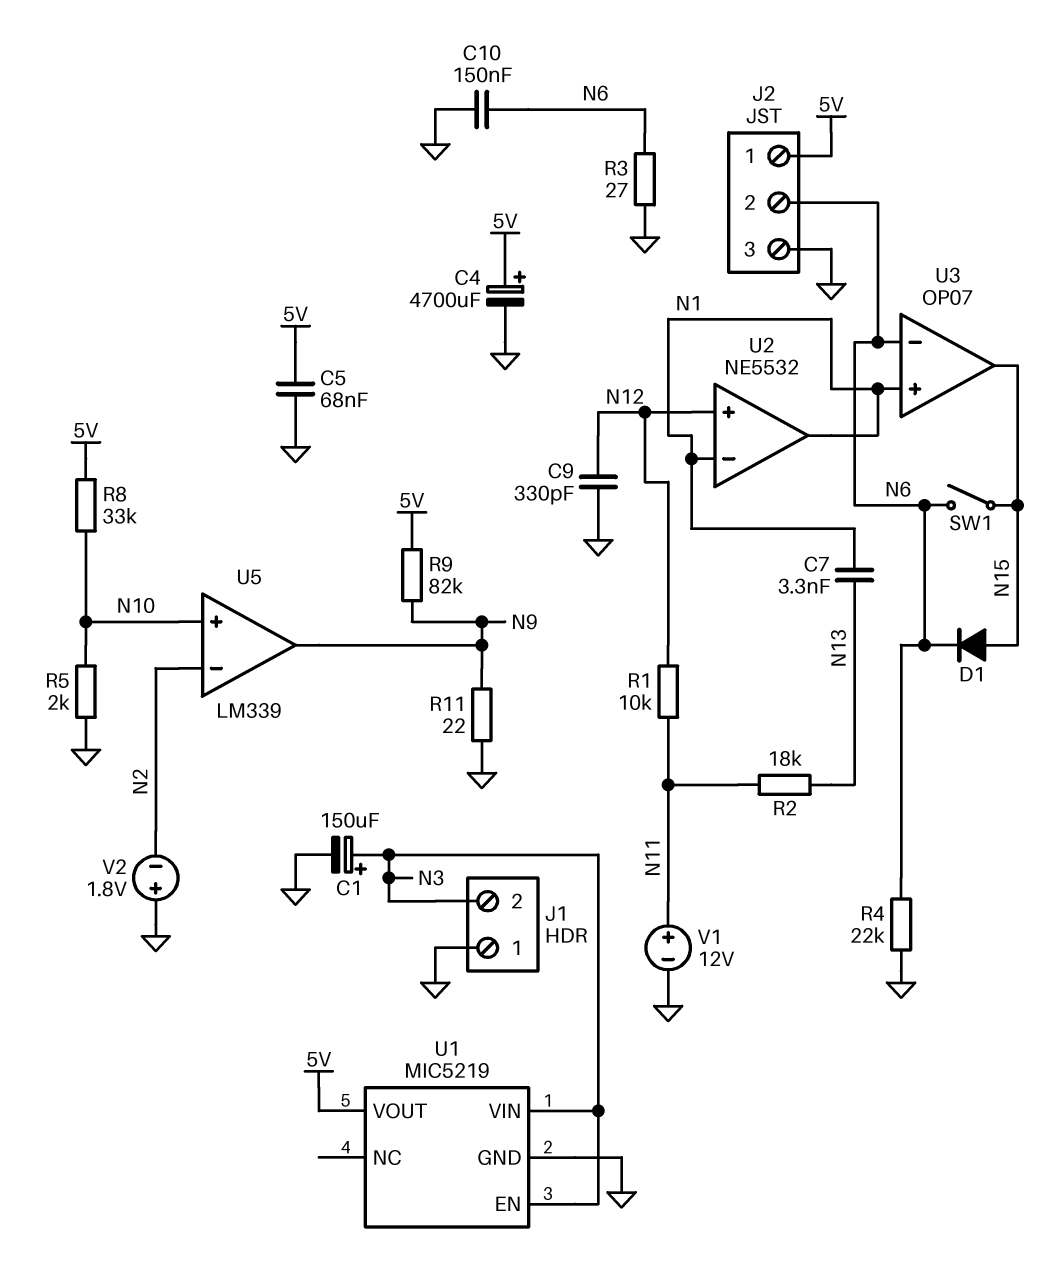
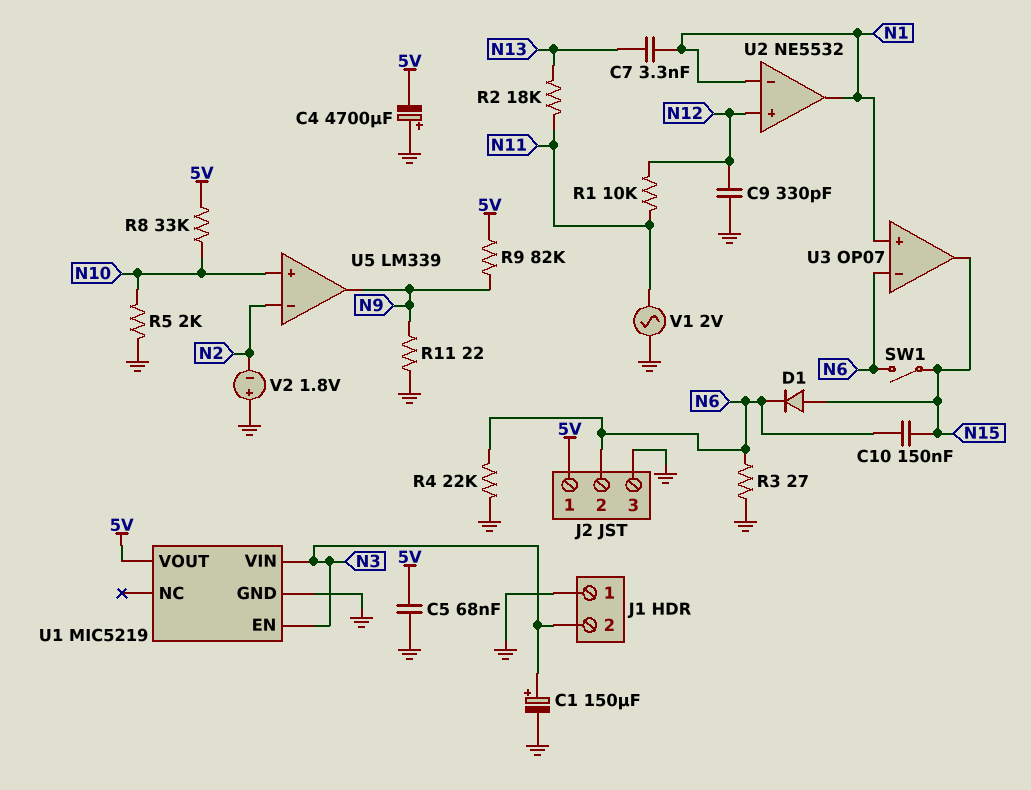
C4: 4700uF (plus 5V, minus GND) -> 4700uF (plus GND, minus 5V)
C10: 150nF (GND, N6) -> 150nF (N6, N15)
V1: 12V (plus N11, minus GND) -> AC 2V (GND, N11)

